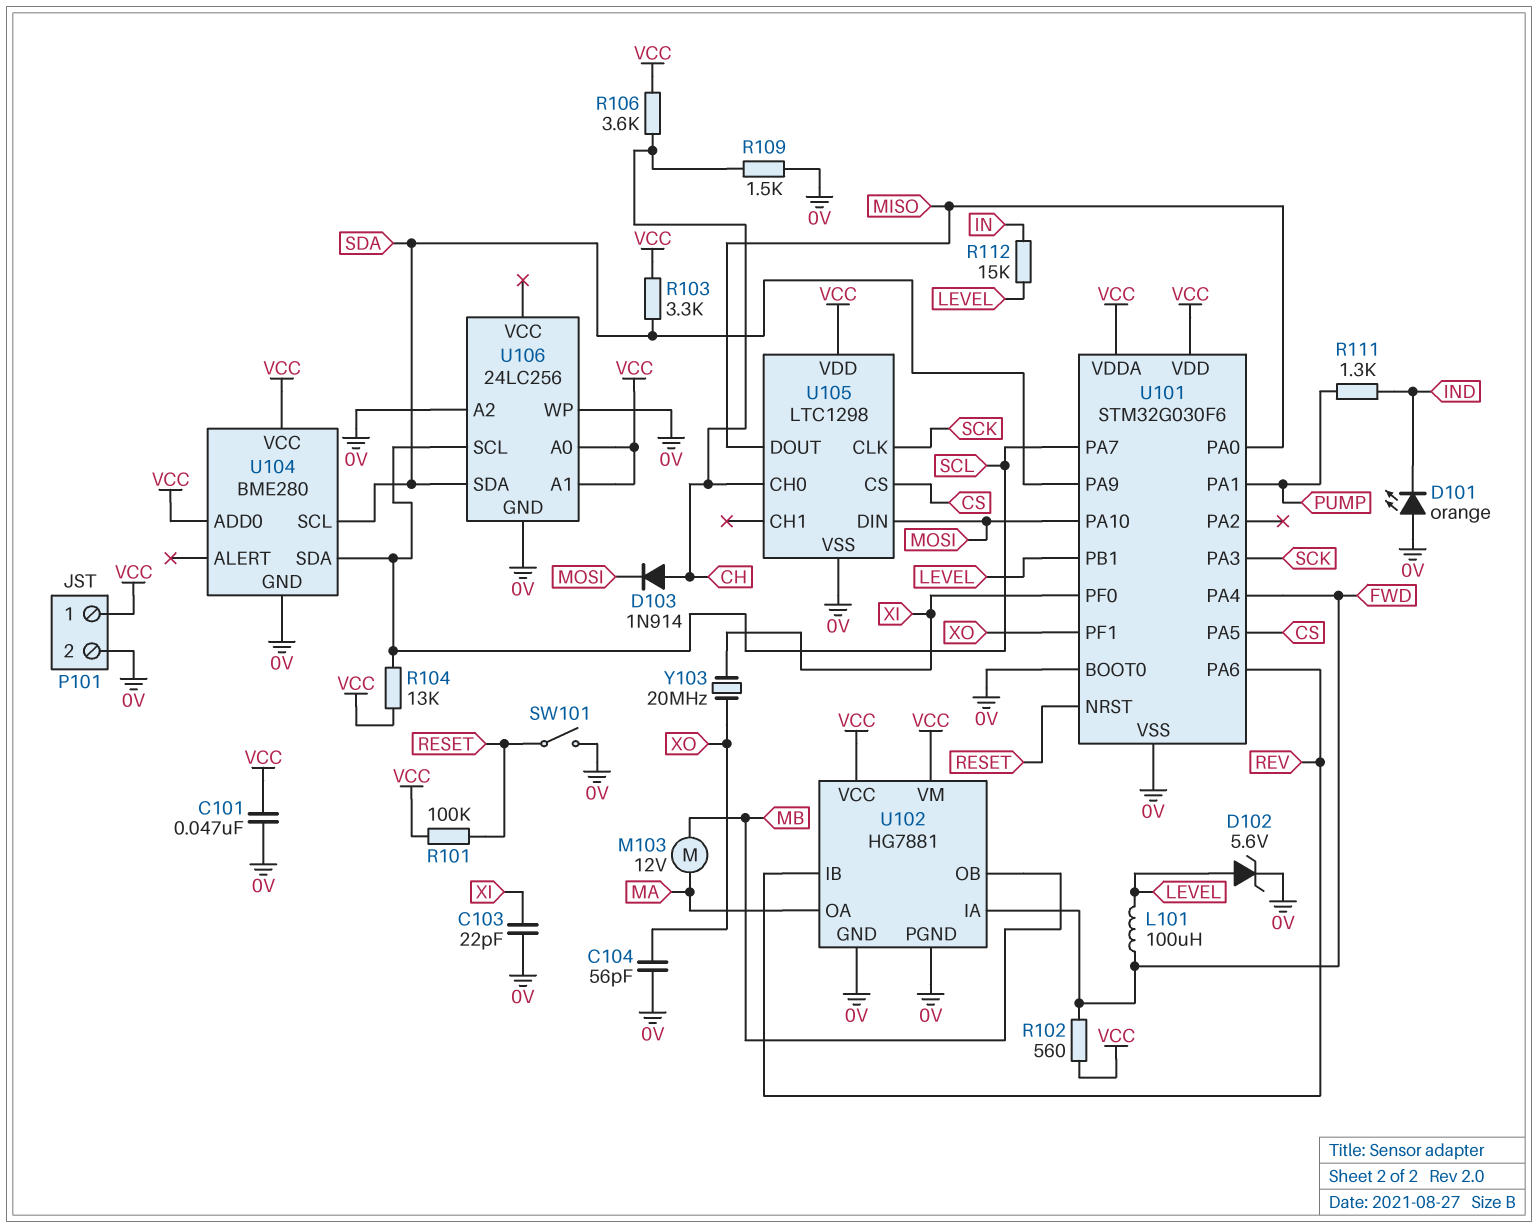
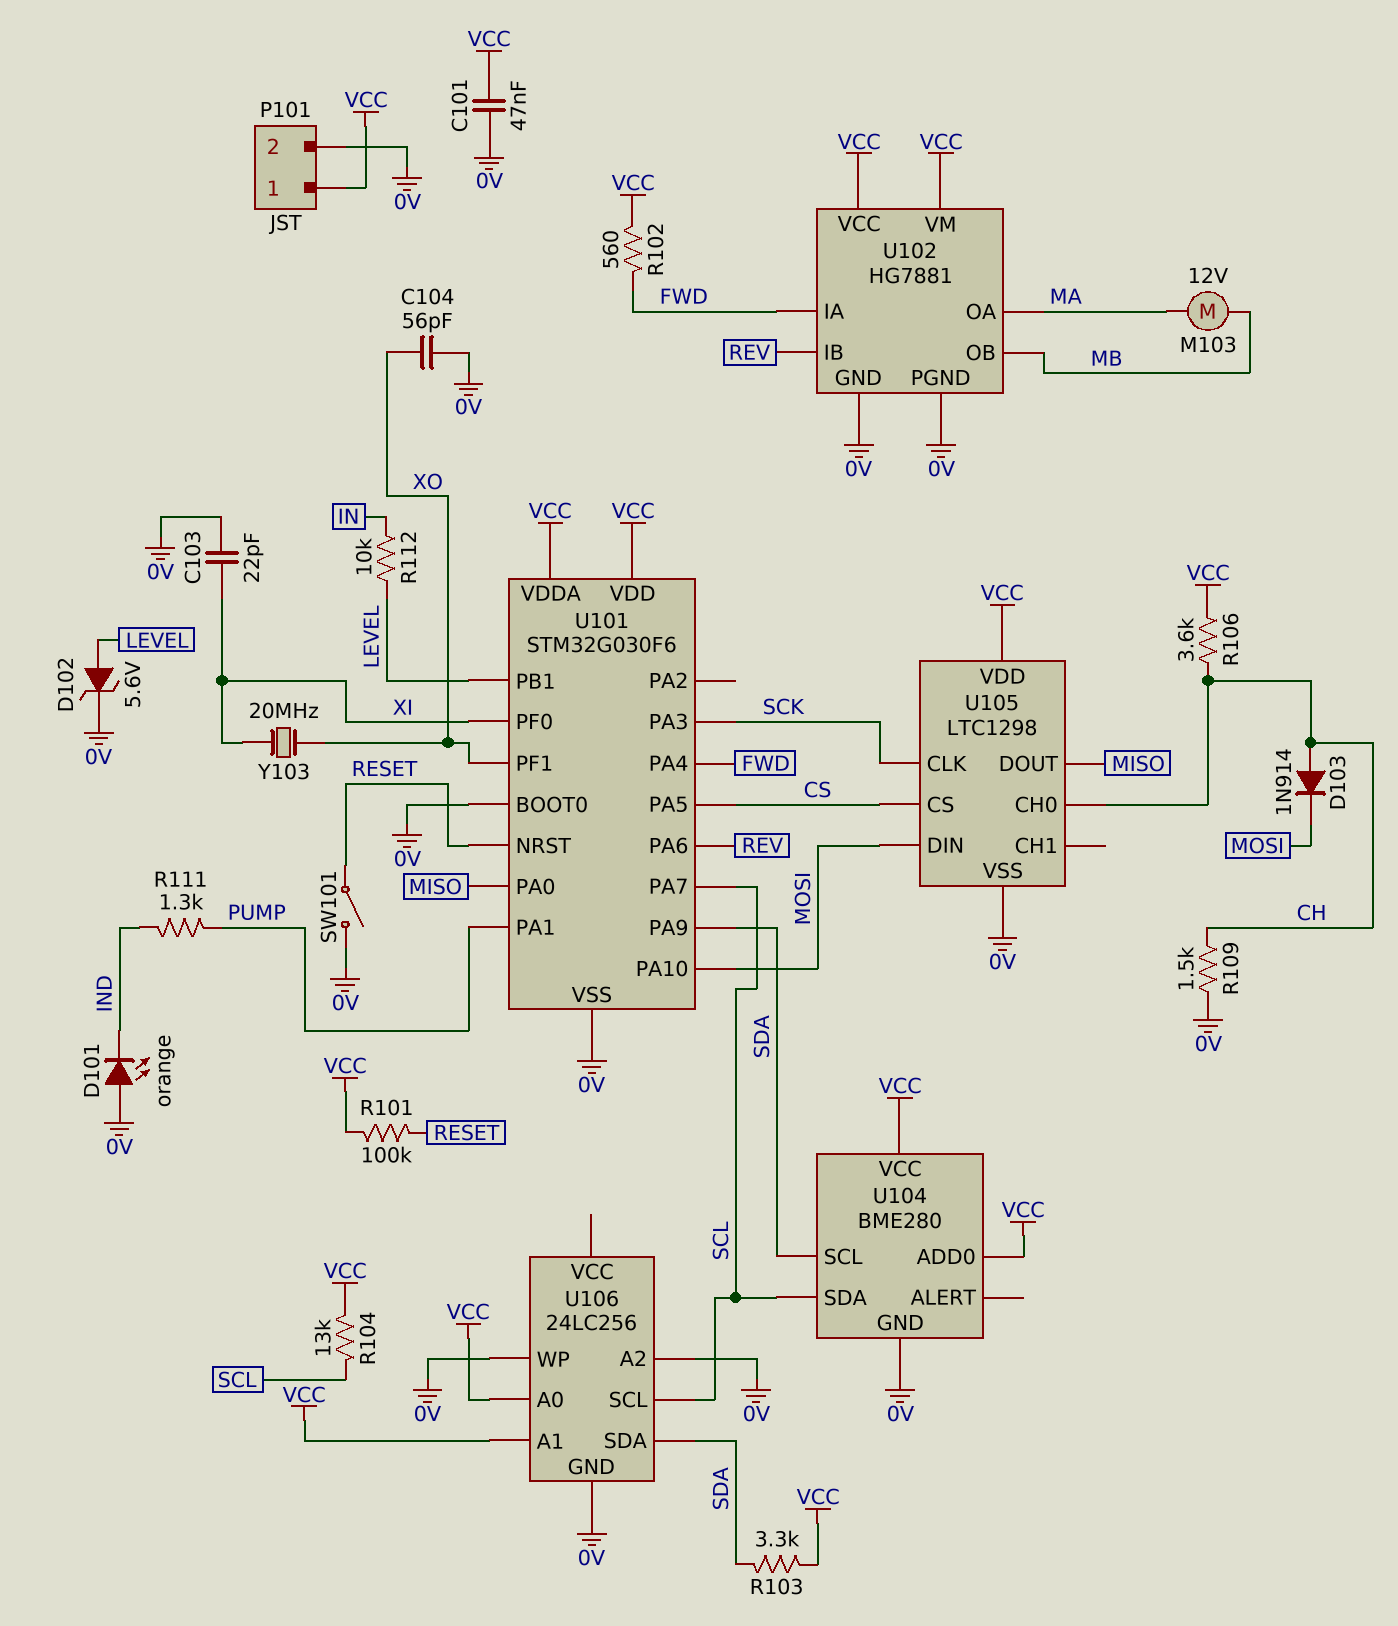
L101: 100uH (FWD, LEVEL) -> none
R112: 15k (IN, LEVEL) -> 10k (IN, LEVEL)

